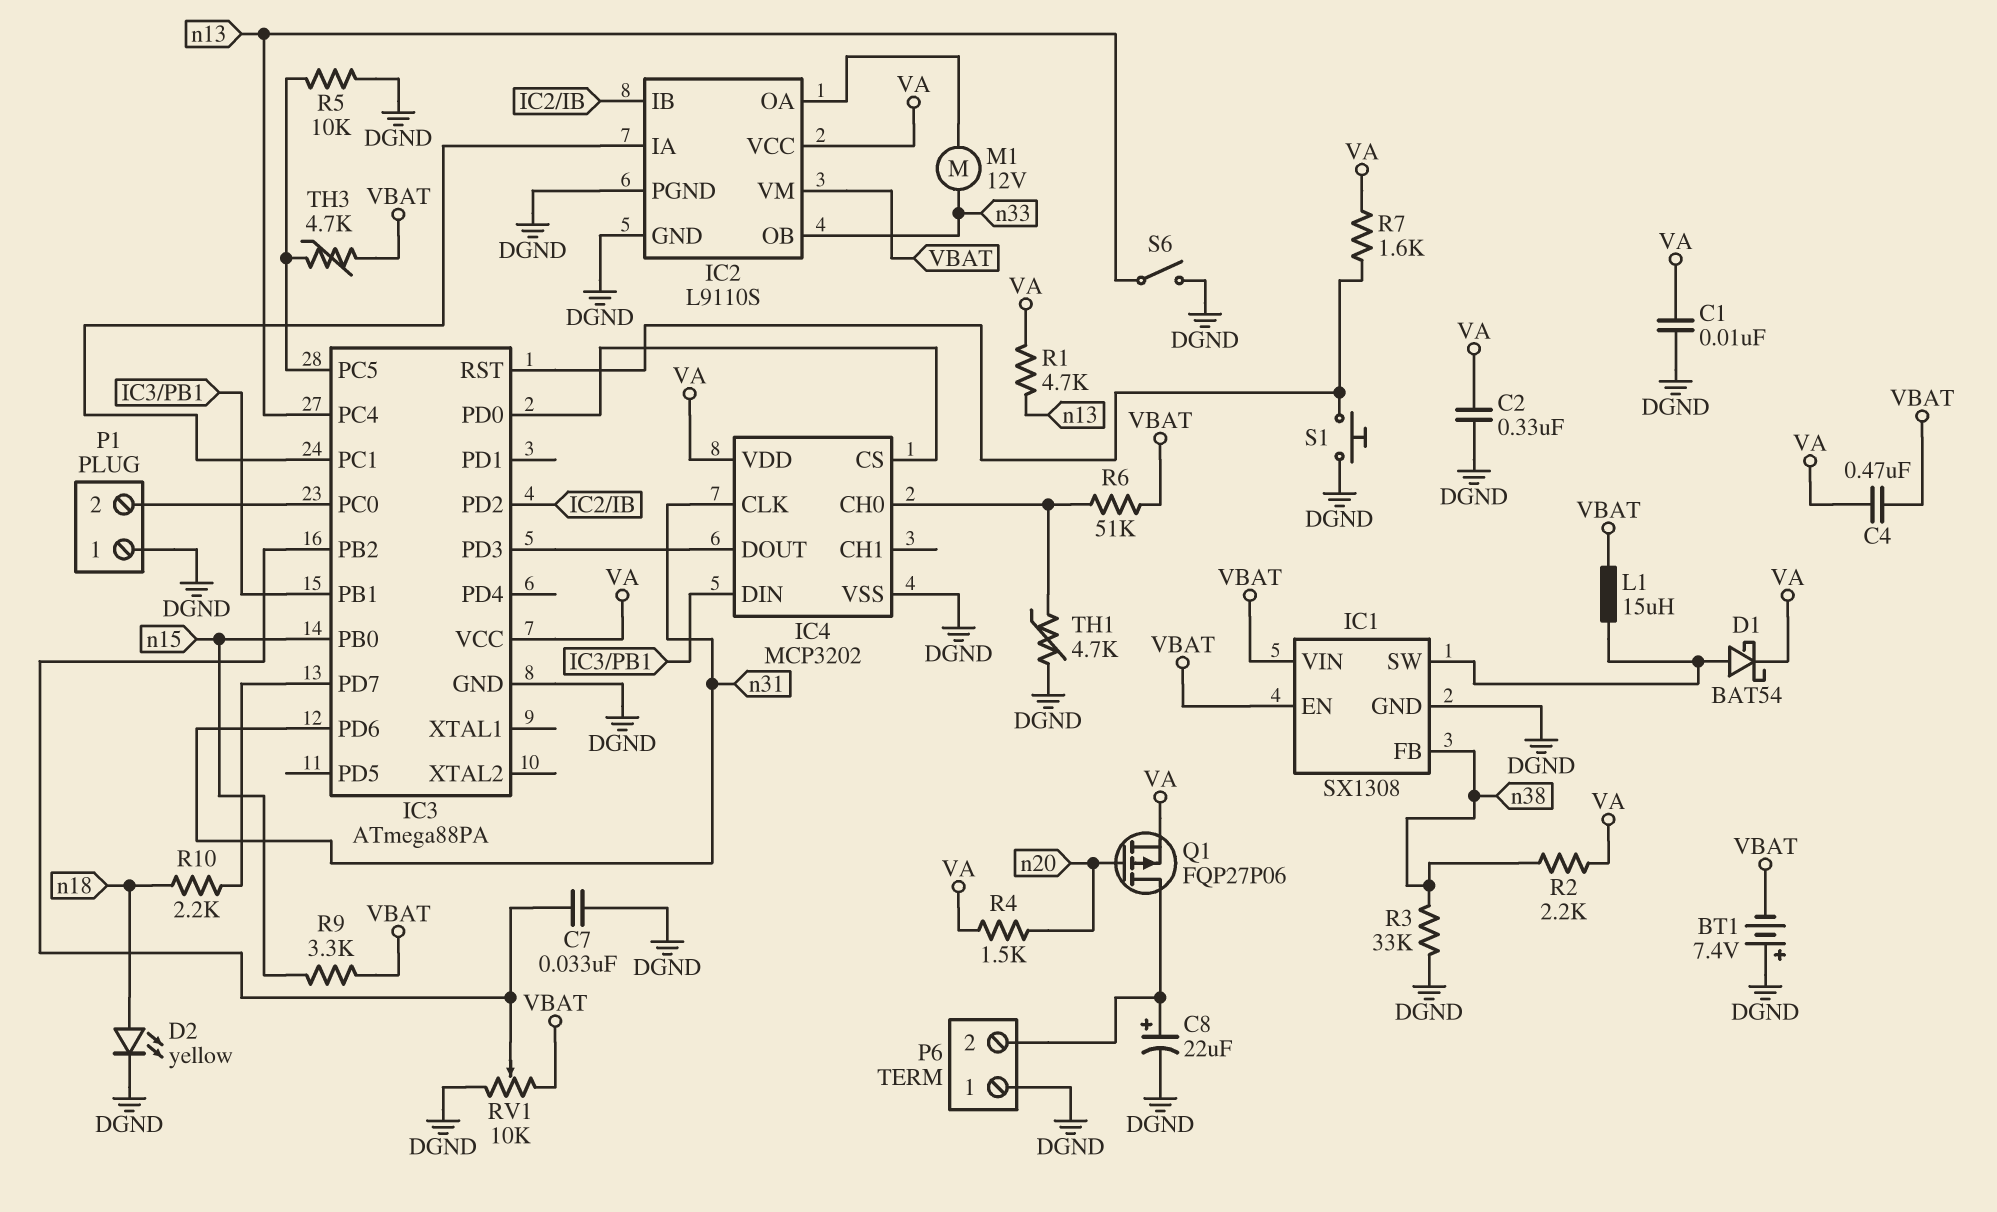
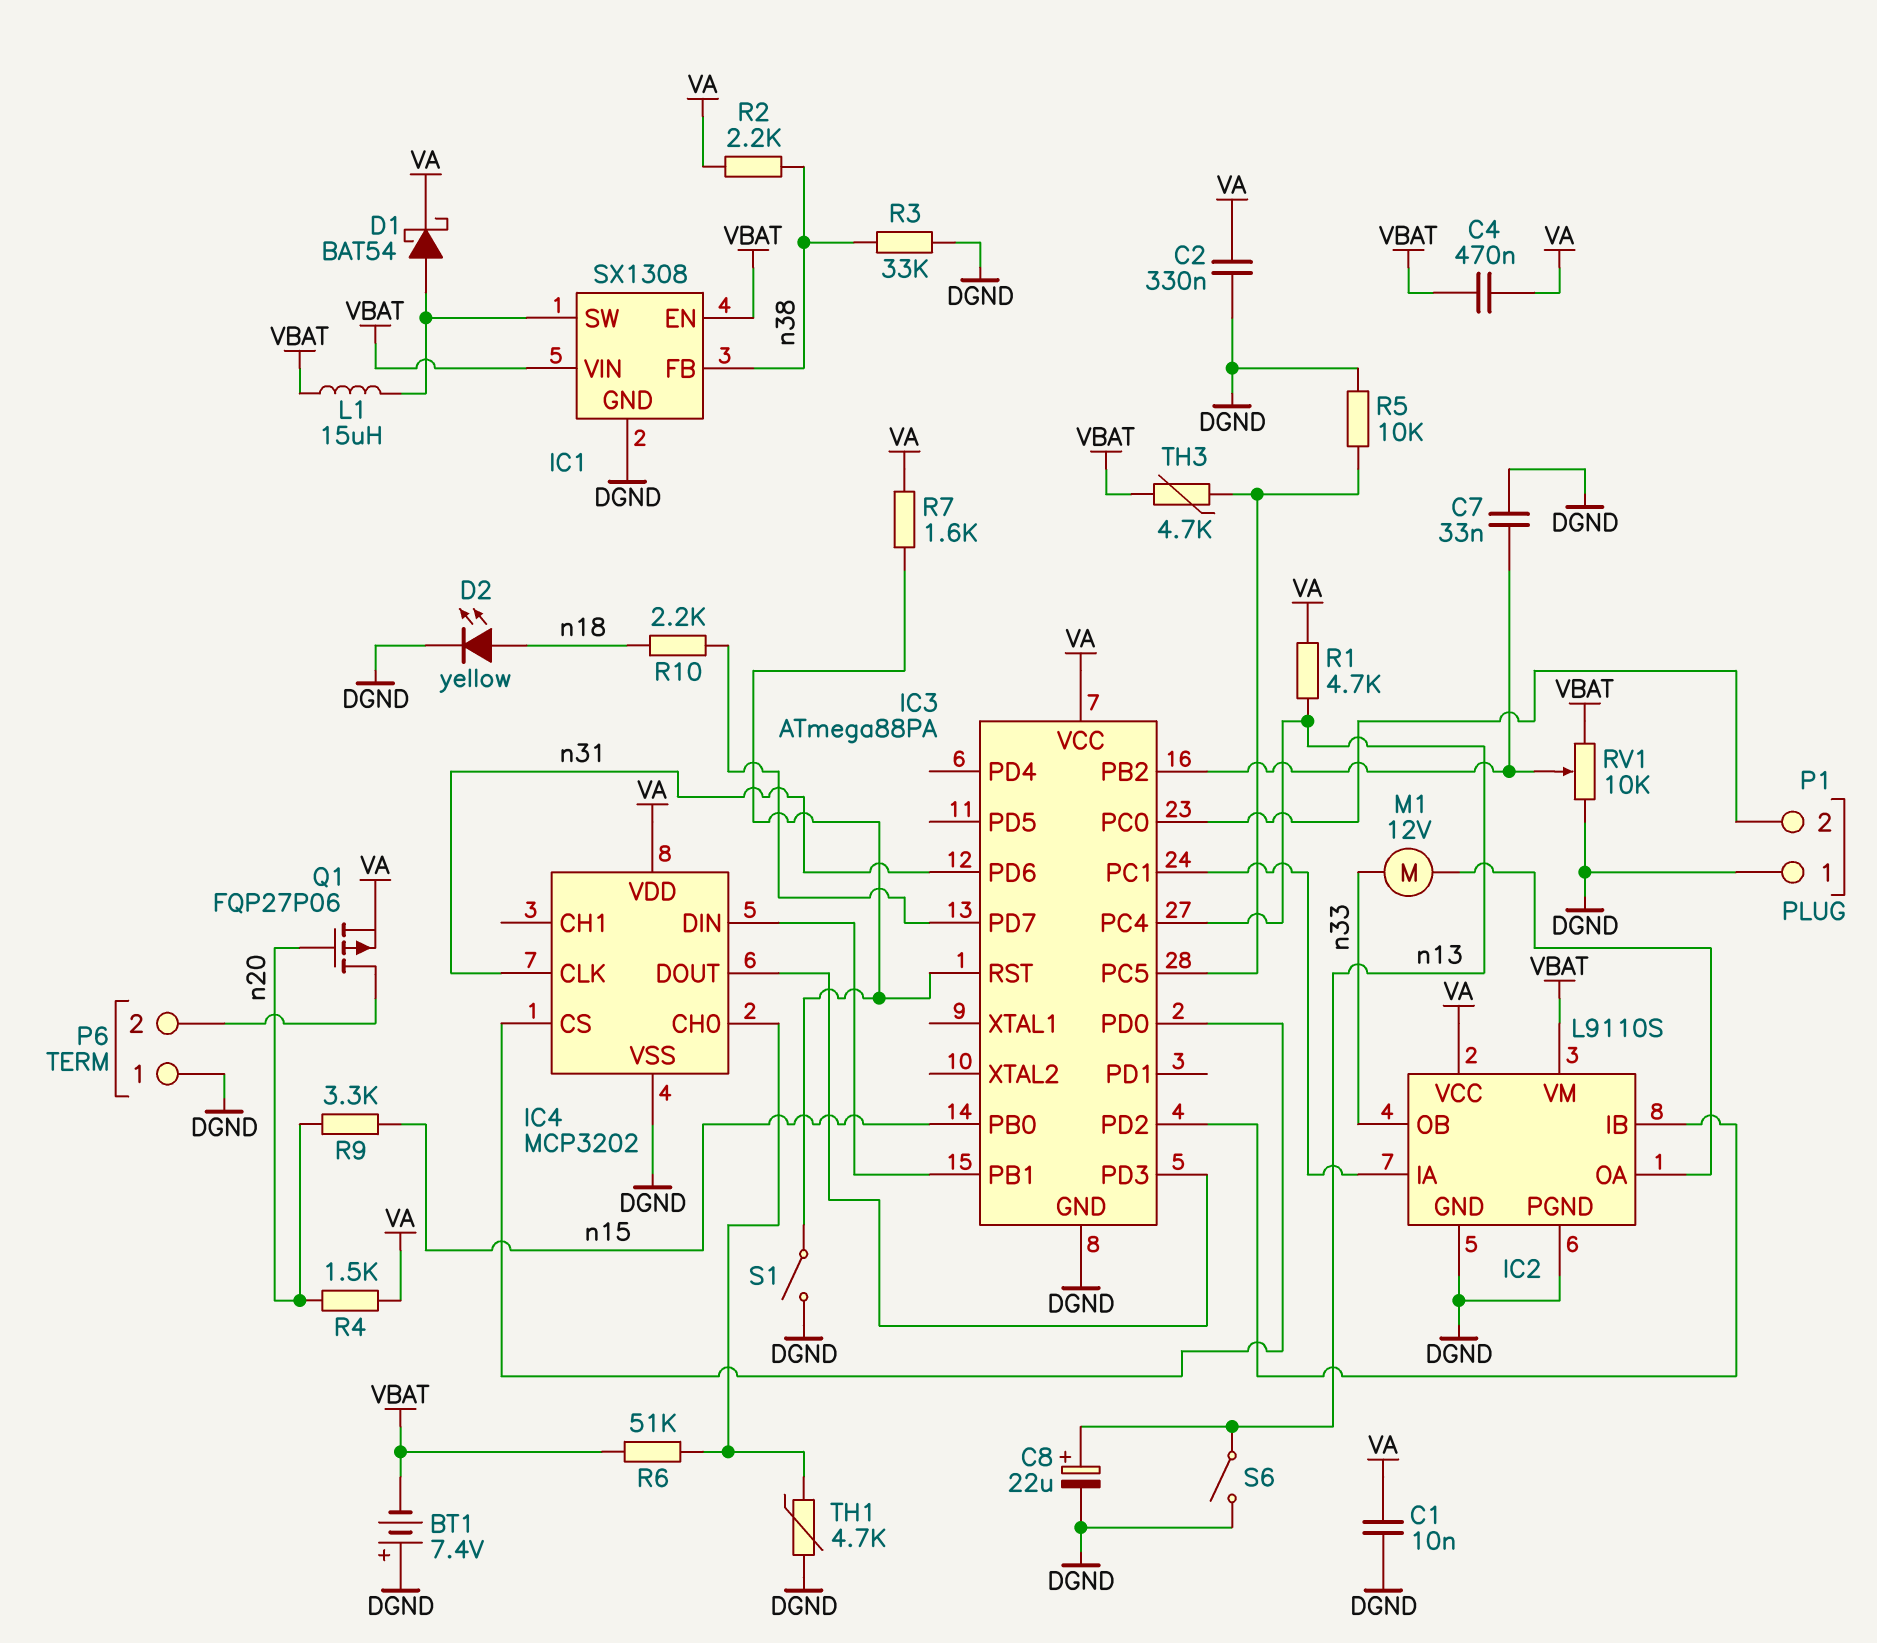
C8: 22uF (plus P6/2, minus DGND) -> 22uF (plus n13, minus DGND)
R9: 3.3k (VBAT, n15) -> 3.3k (n15, n20)
S1: button (DGND, IC3/RST) -> switch (DGND, IC3/RST)

